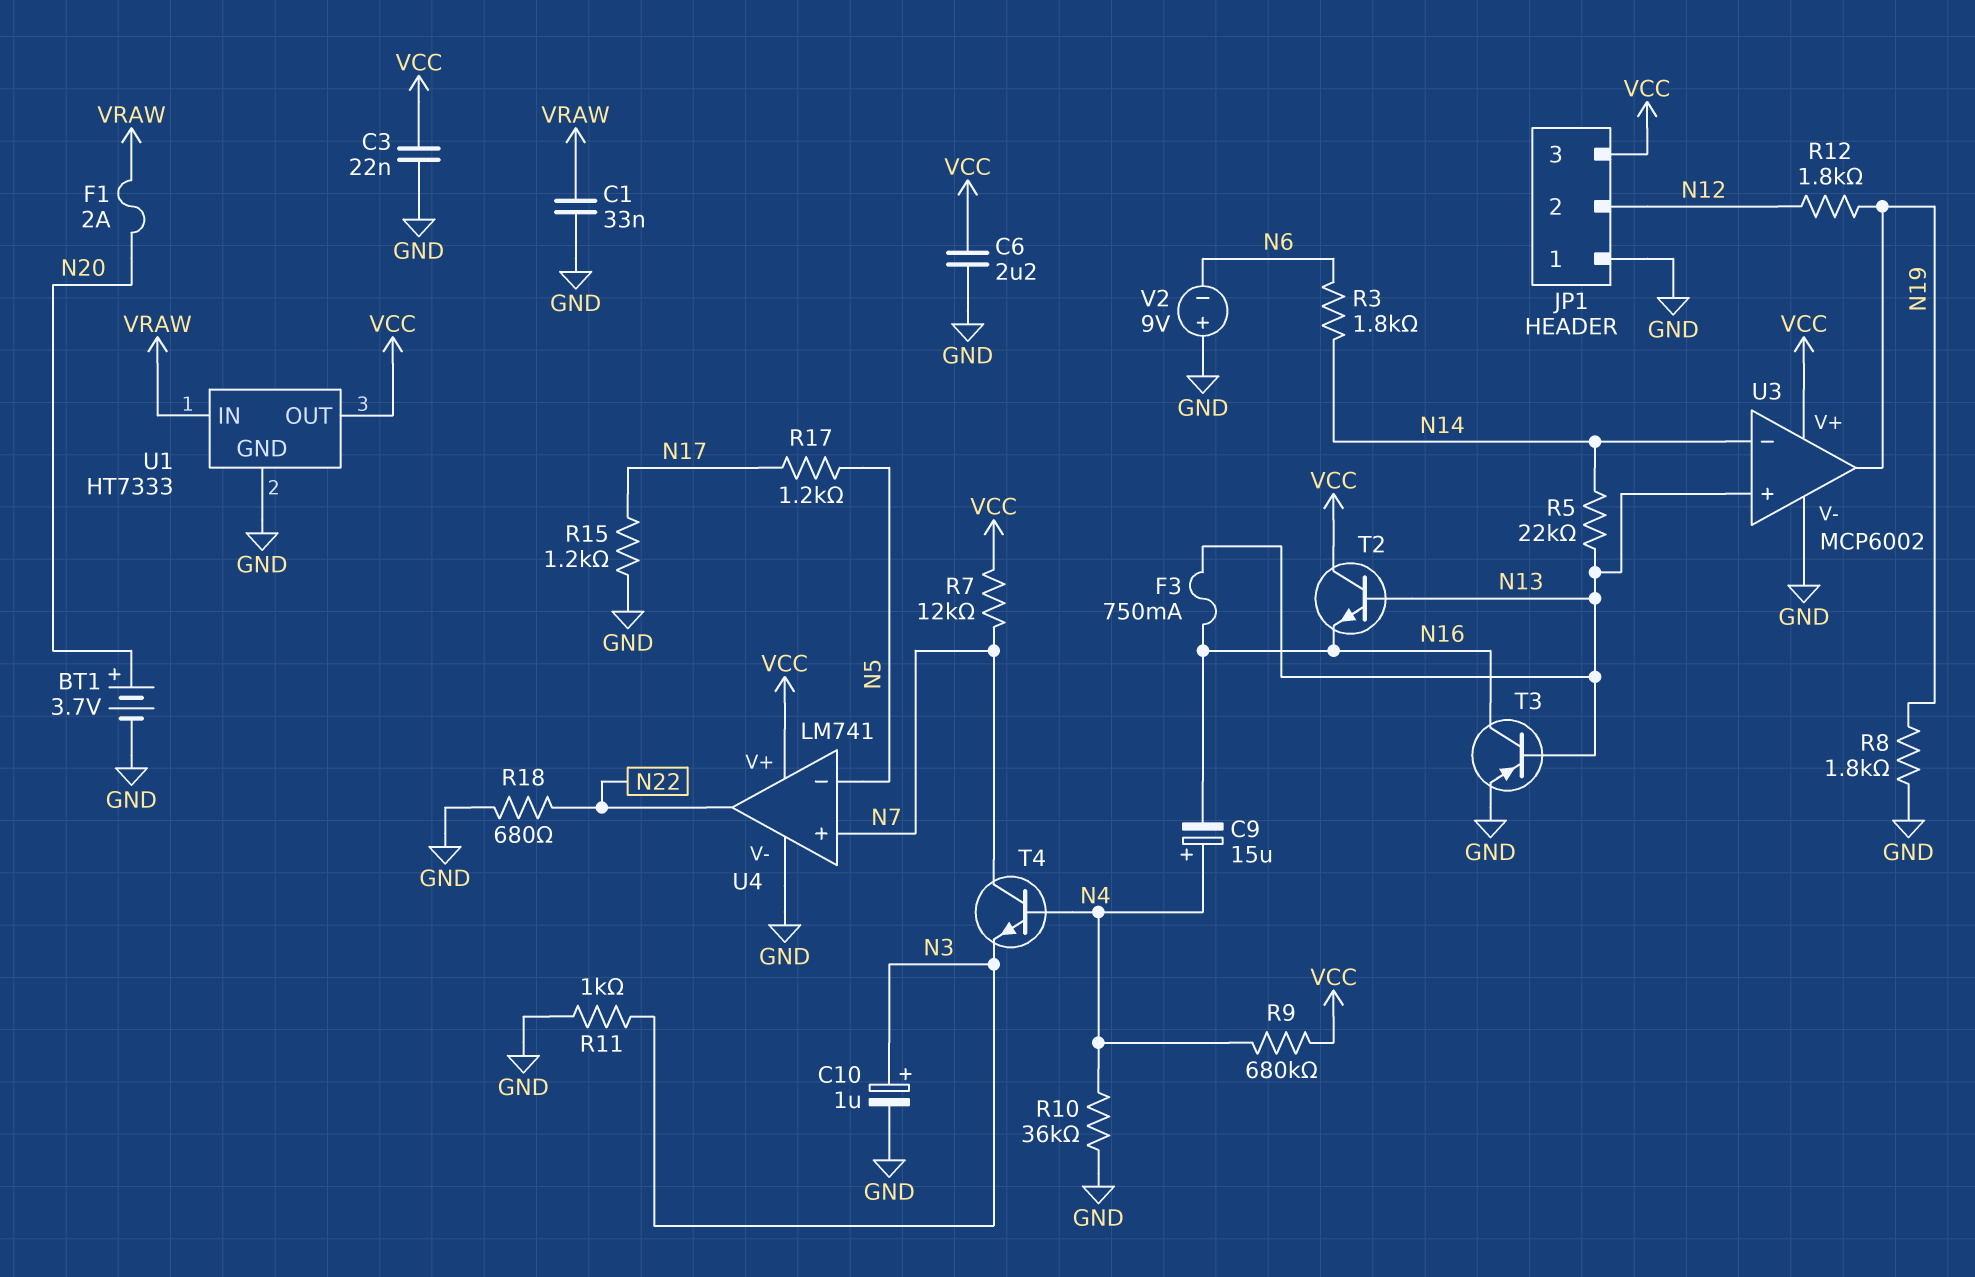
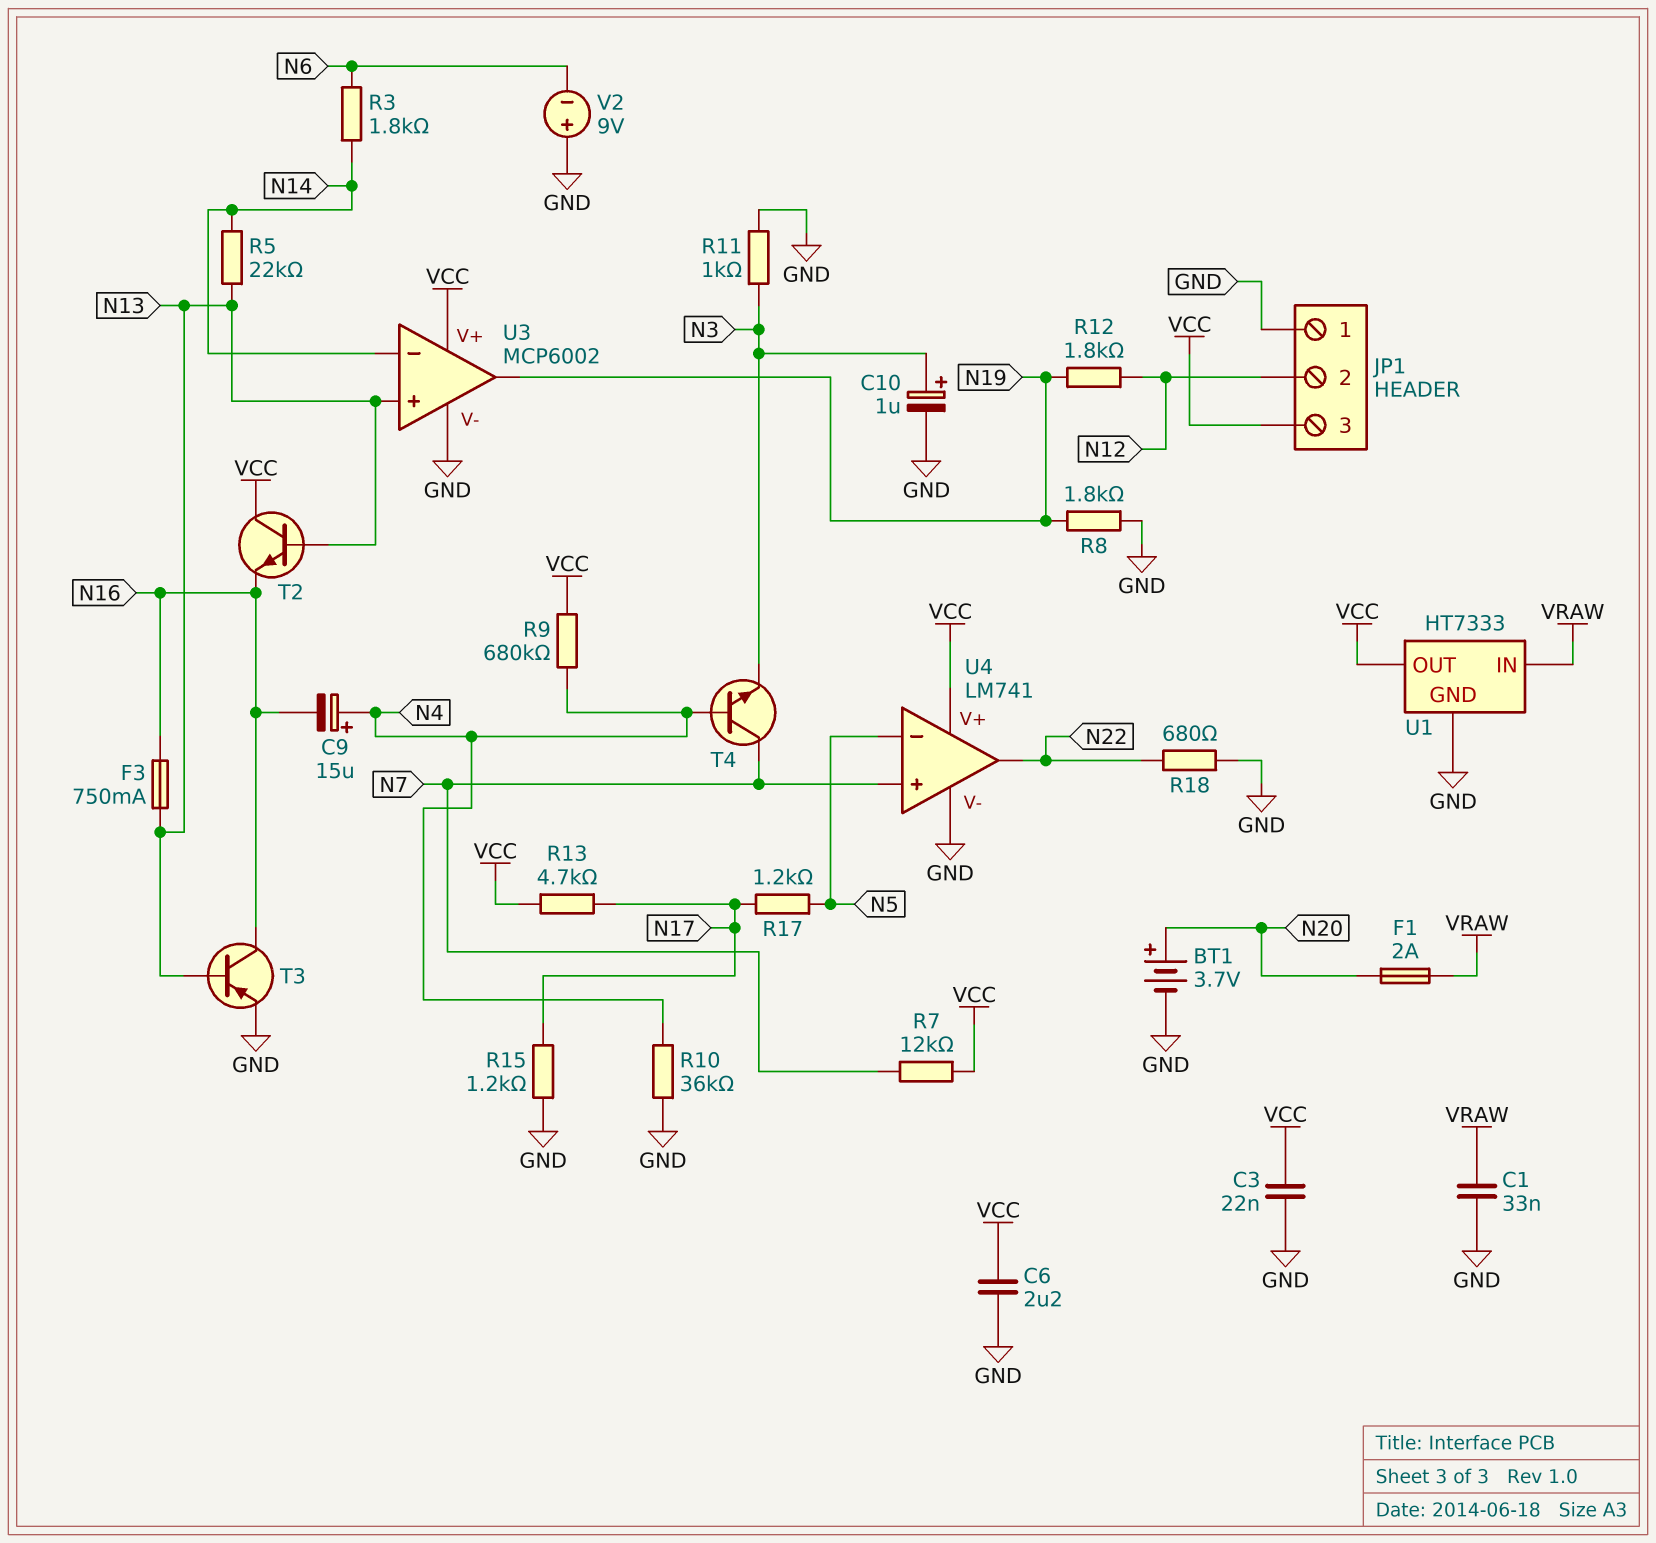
R13: none -> 4.7k (N17, VCC)

